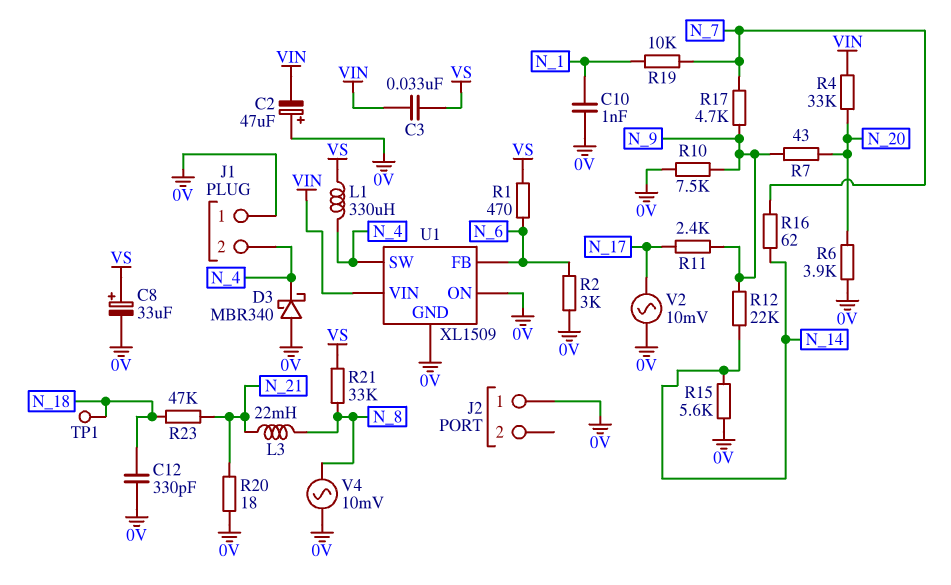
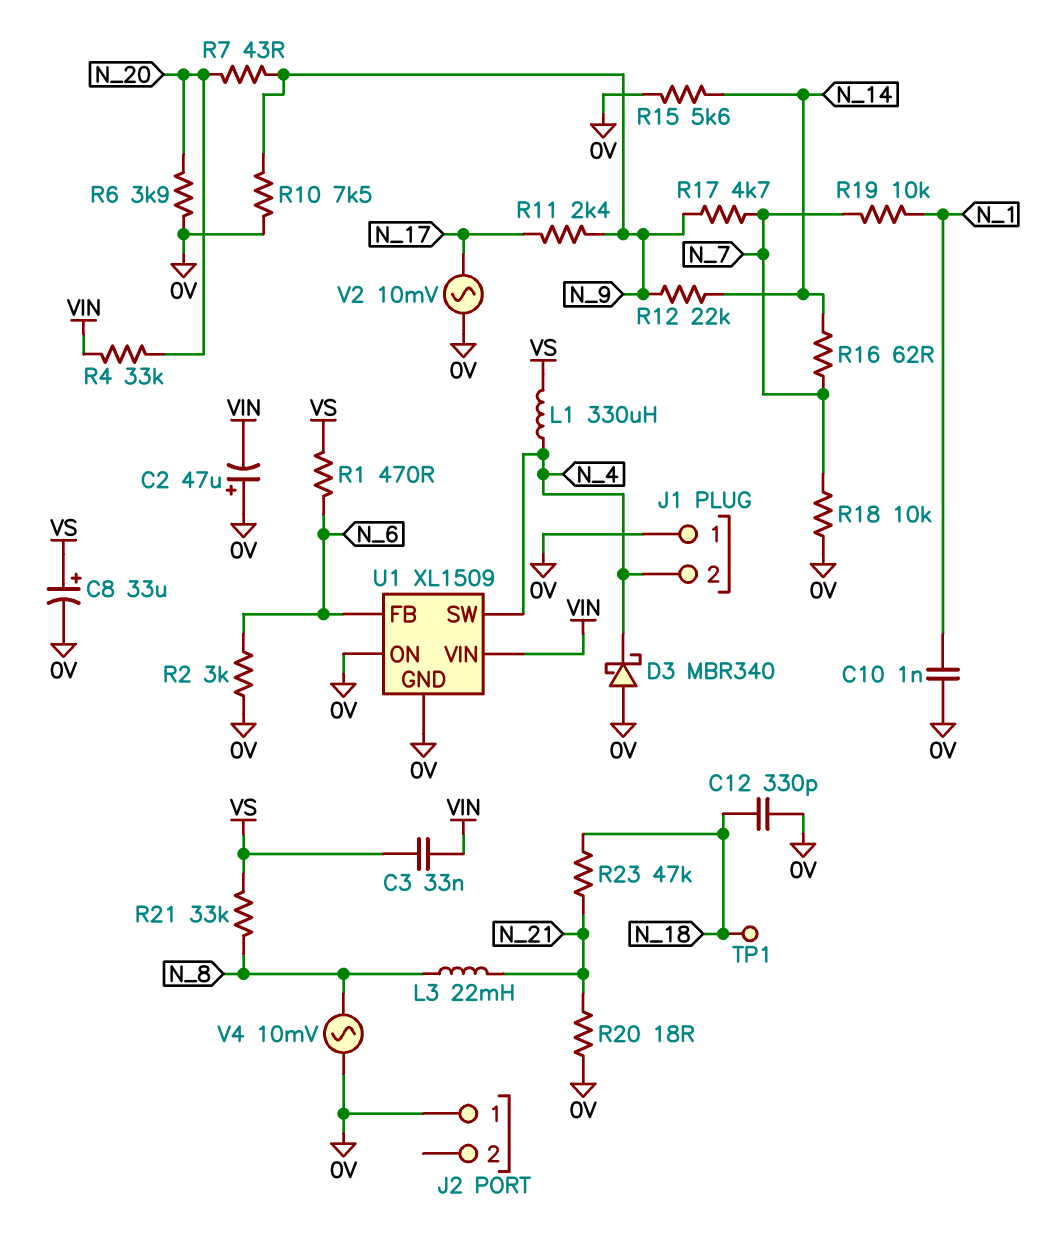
R18: none -> 10k (0V, N_7)

